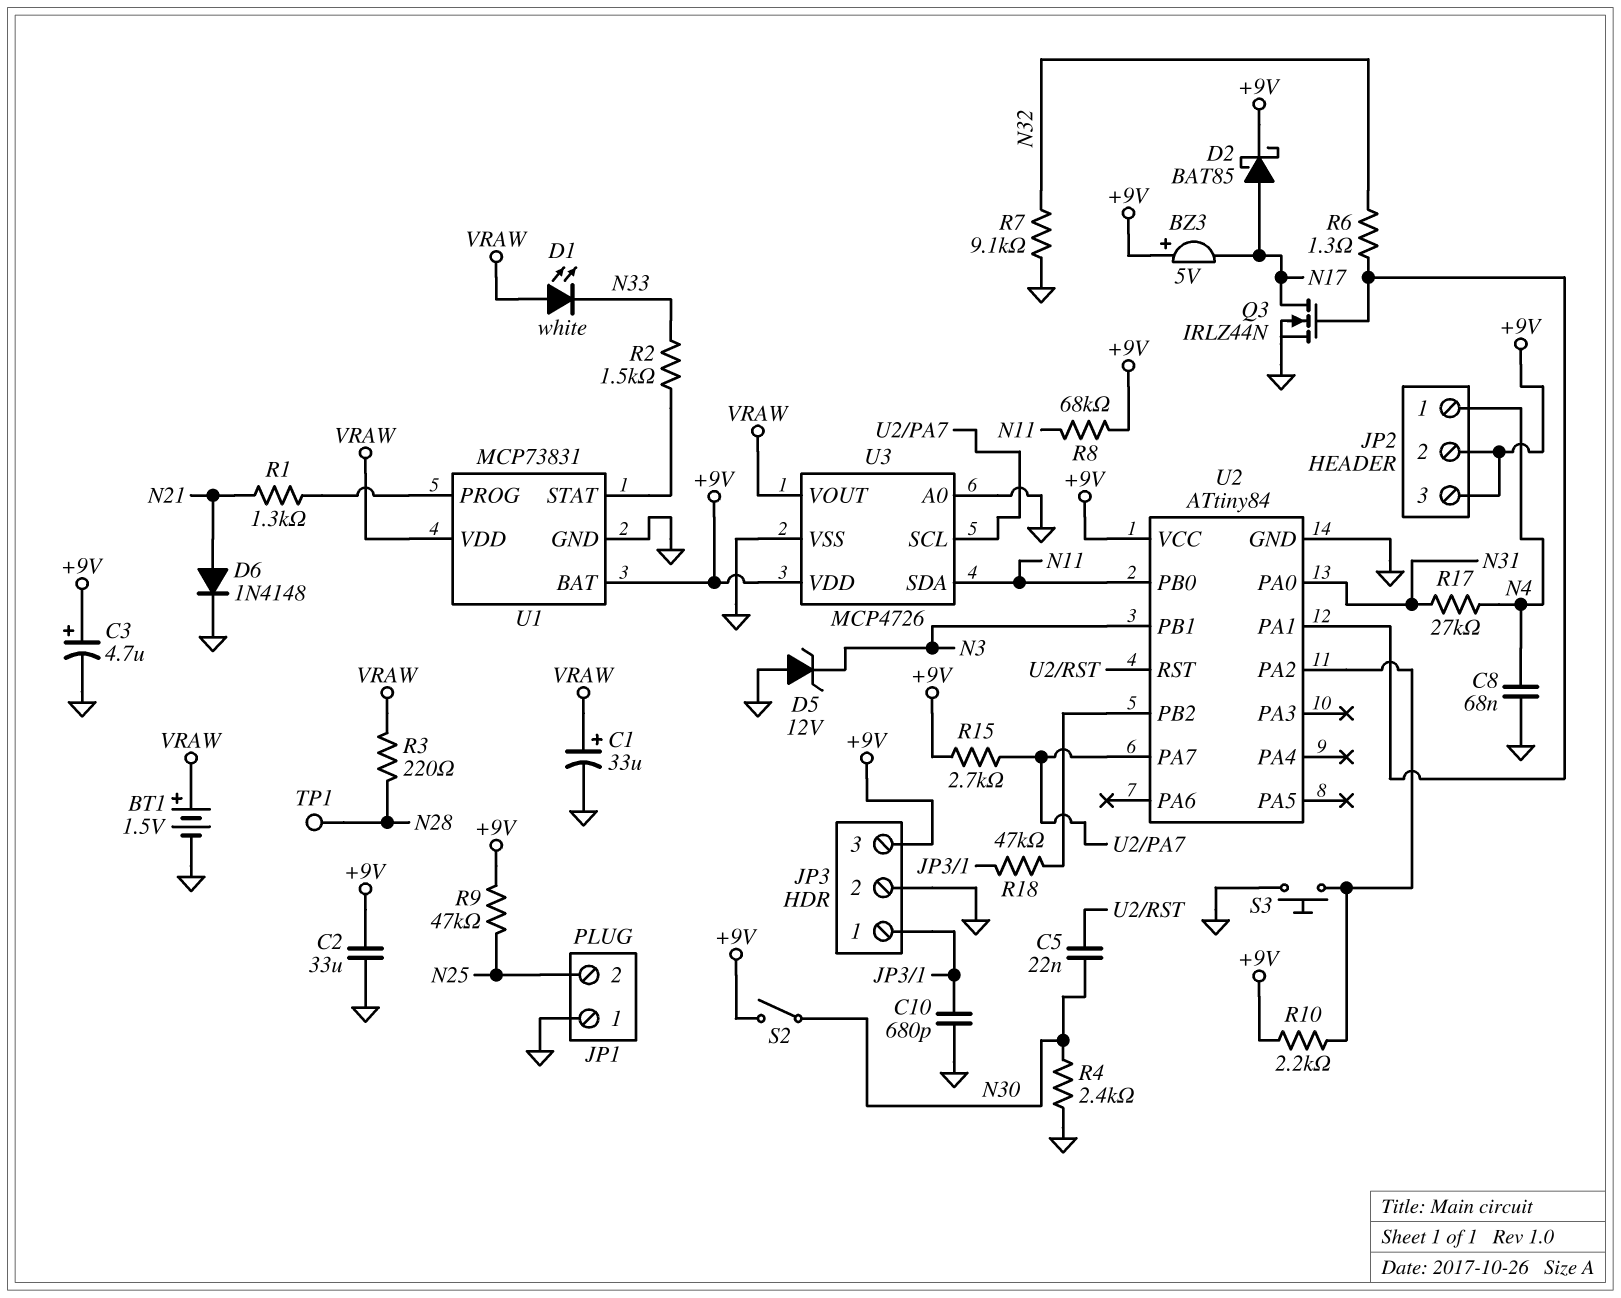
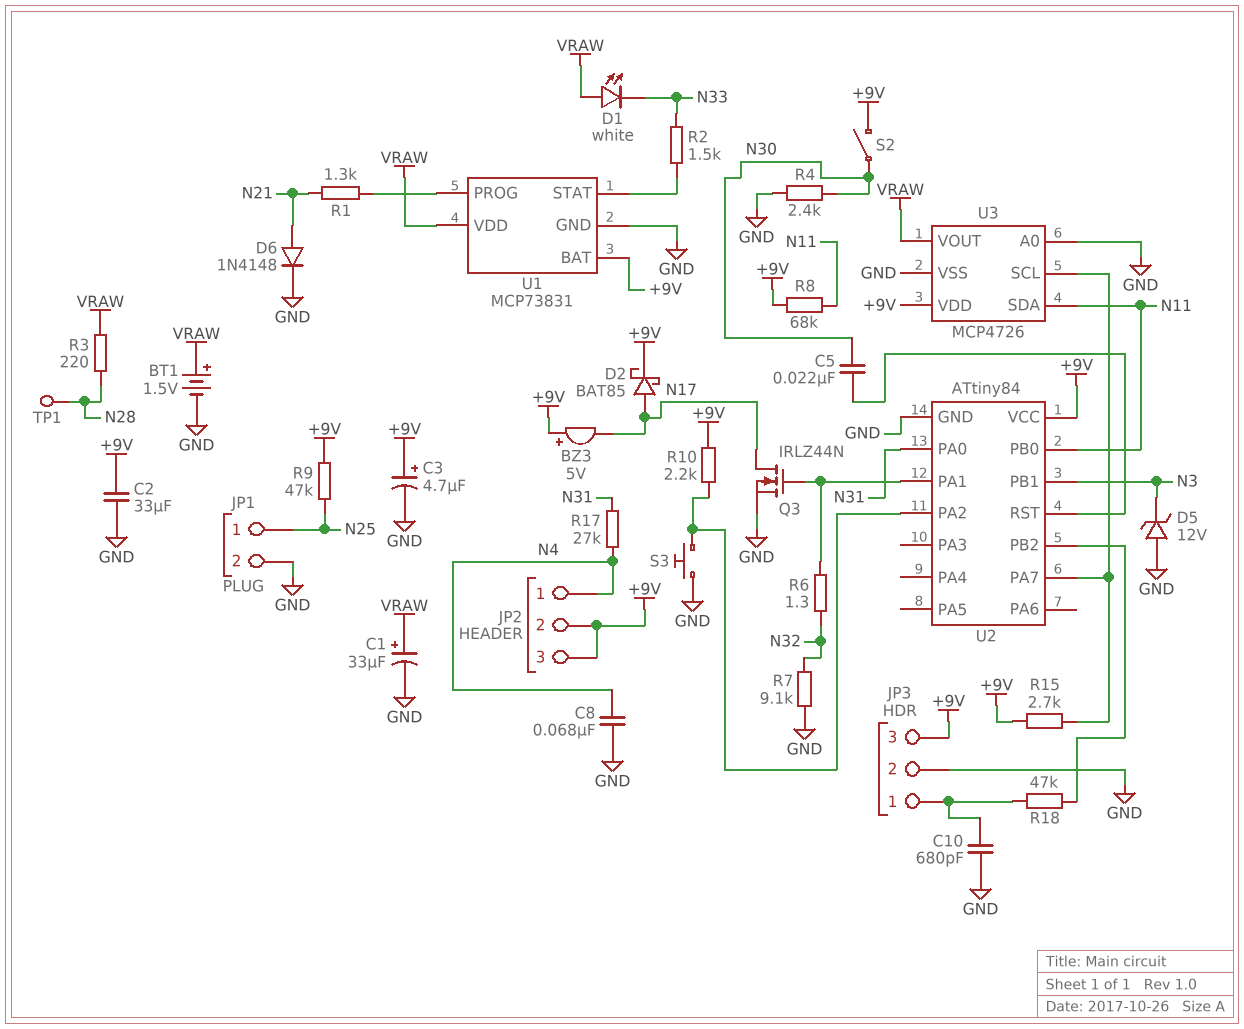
JP1 pin 1: GND -> N25
JP1 pin 2: N25 -> GND

